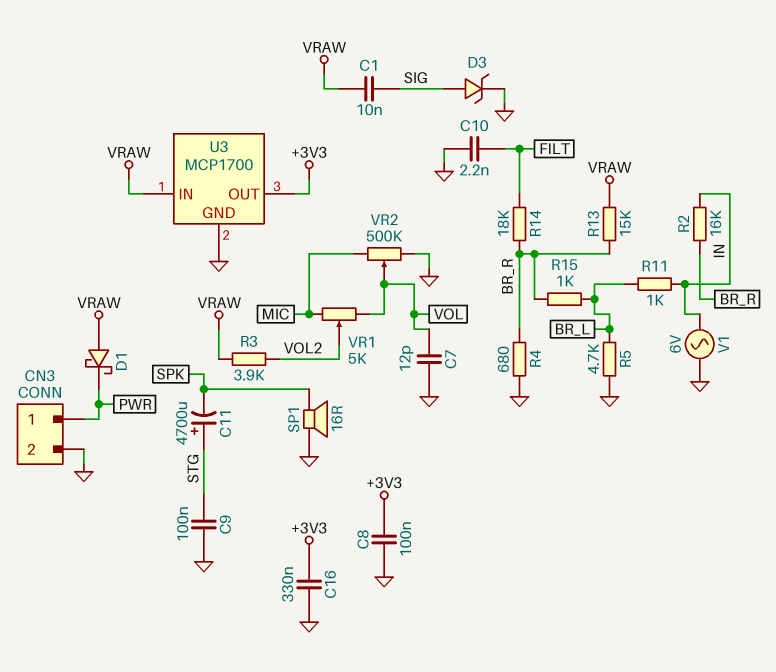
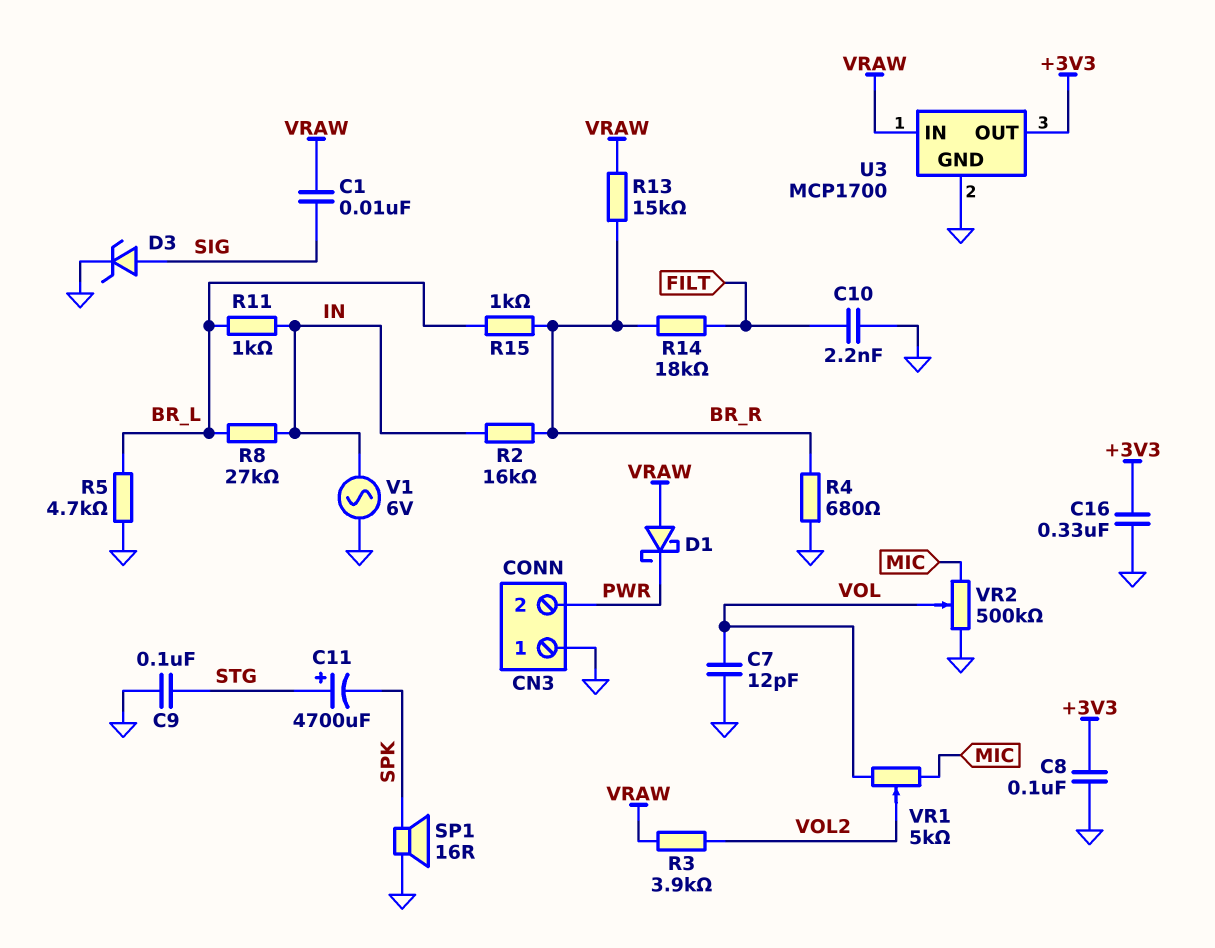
CN3 pin 1: PWR -> GND
CN3 pin 2: GND -> PWR
R8: none -> 27k (BR_L, IN)

